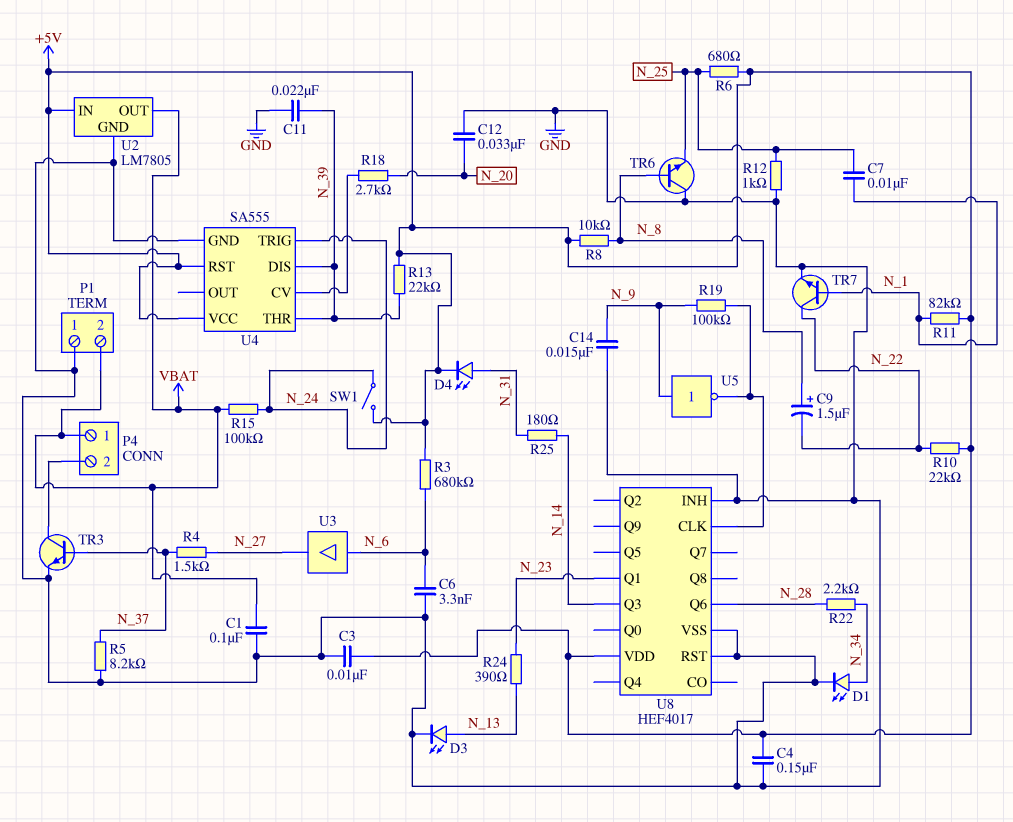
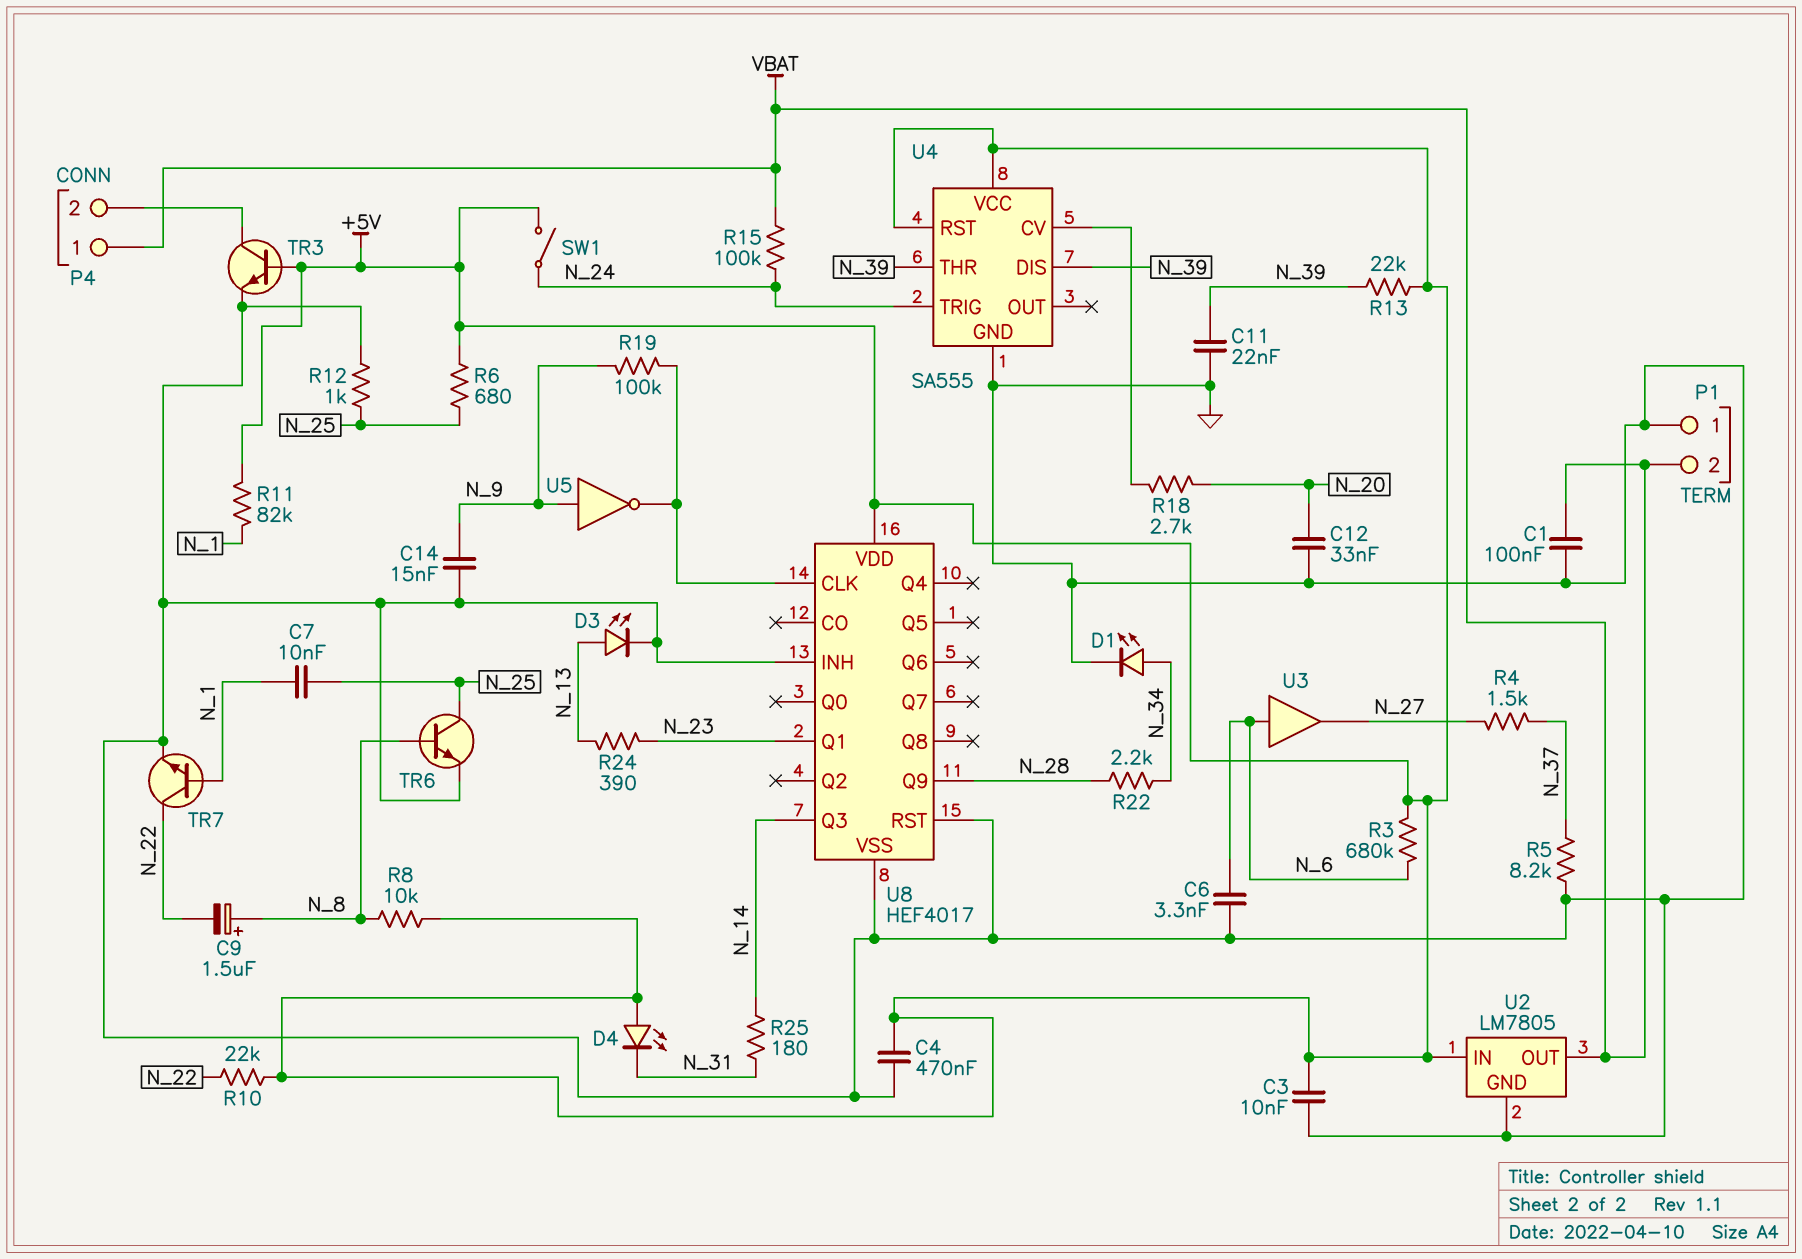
C4: 150nF (+5V, GND) -> 470nF (+5V, GND)
D4: LED (A N_31, K +5V) -> LED (A +5V, K N_31)
TR3: NPN (B N_37, C P4/2, E GND) -> NPN (B +5V, C P4/2, E GND)
TR6: NPN (B N_8, C GND, E N_25) -> NPN (B N_8, C N_25, E GND)
U8 pin Q6: N_28 -> none
U8 pin Q9: none -> N_28

